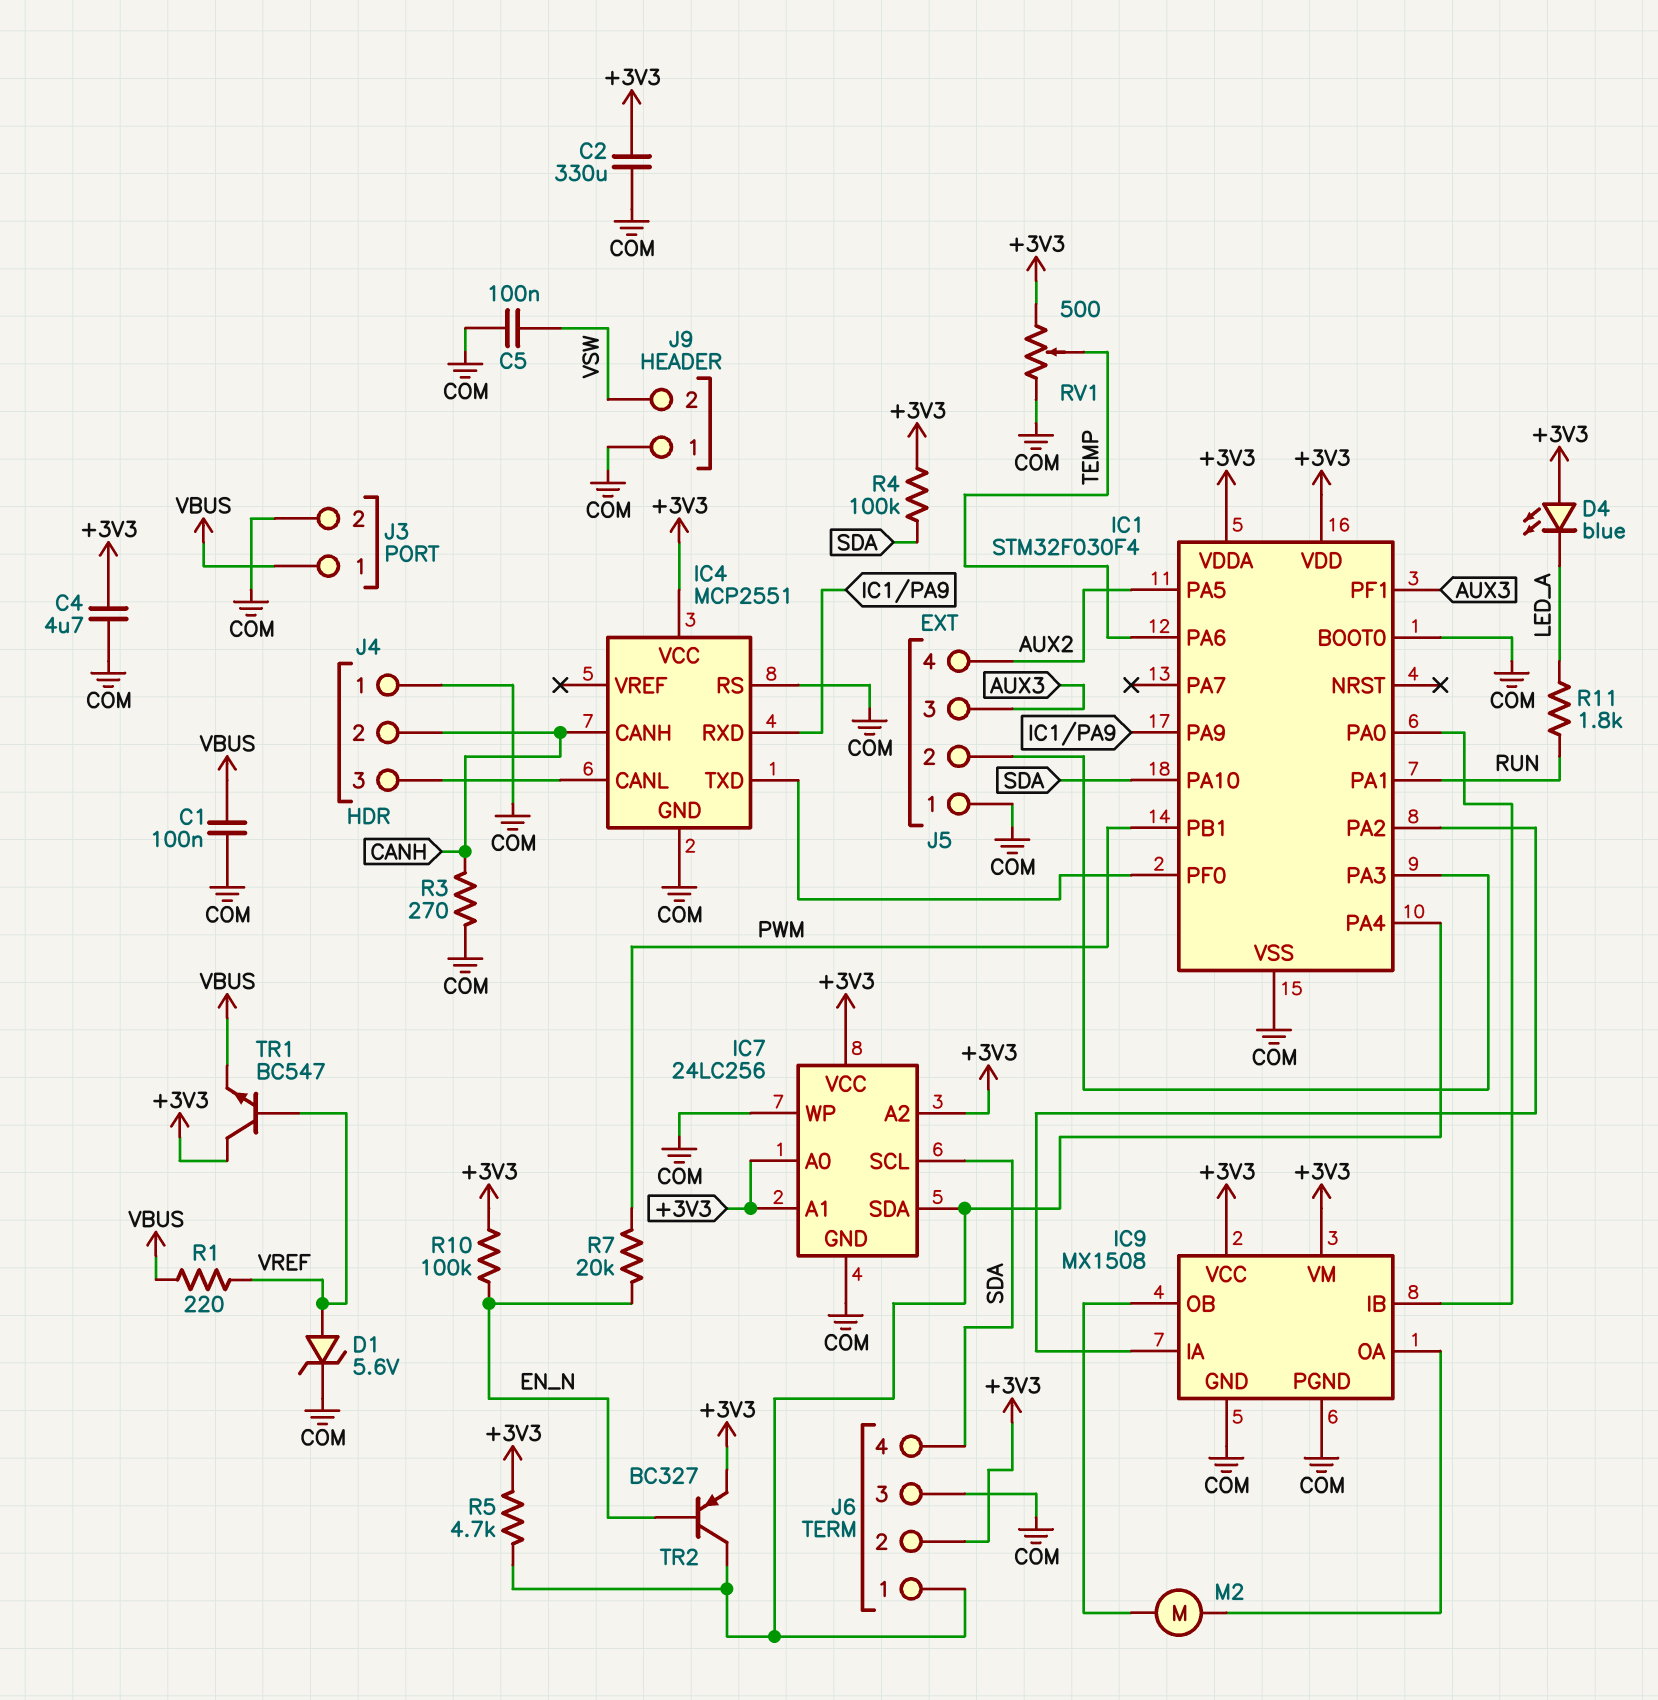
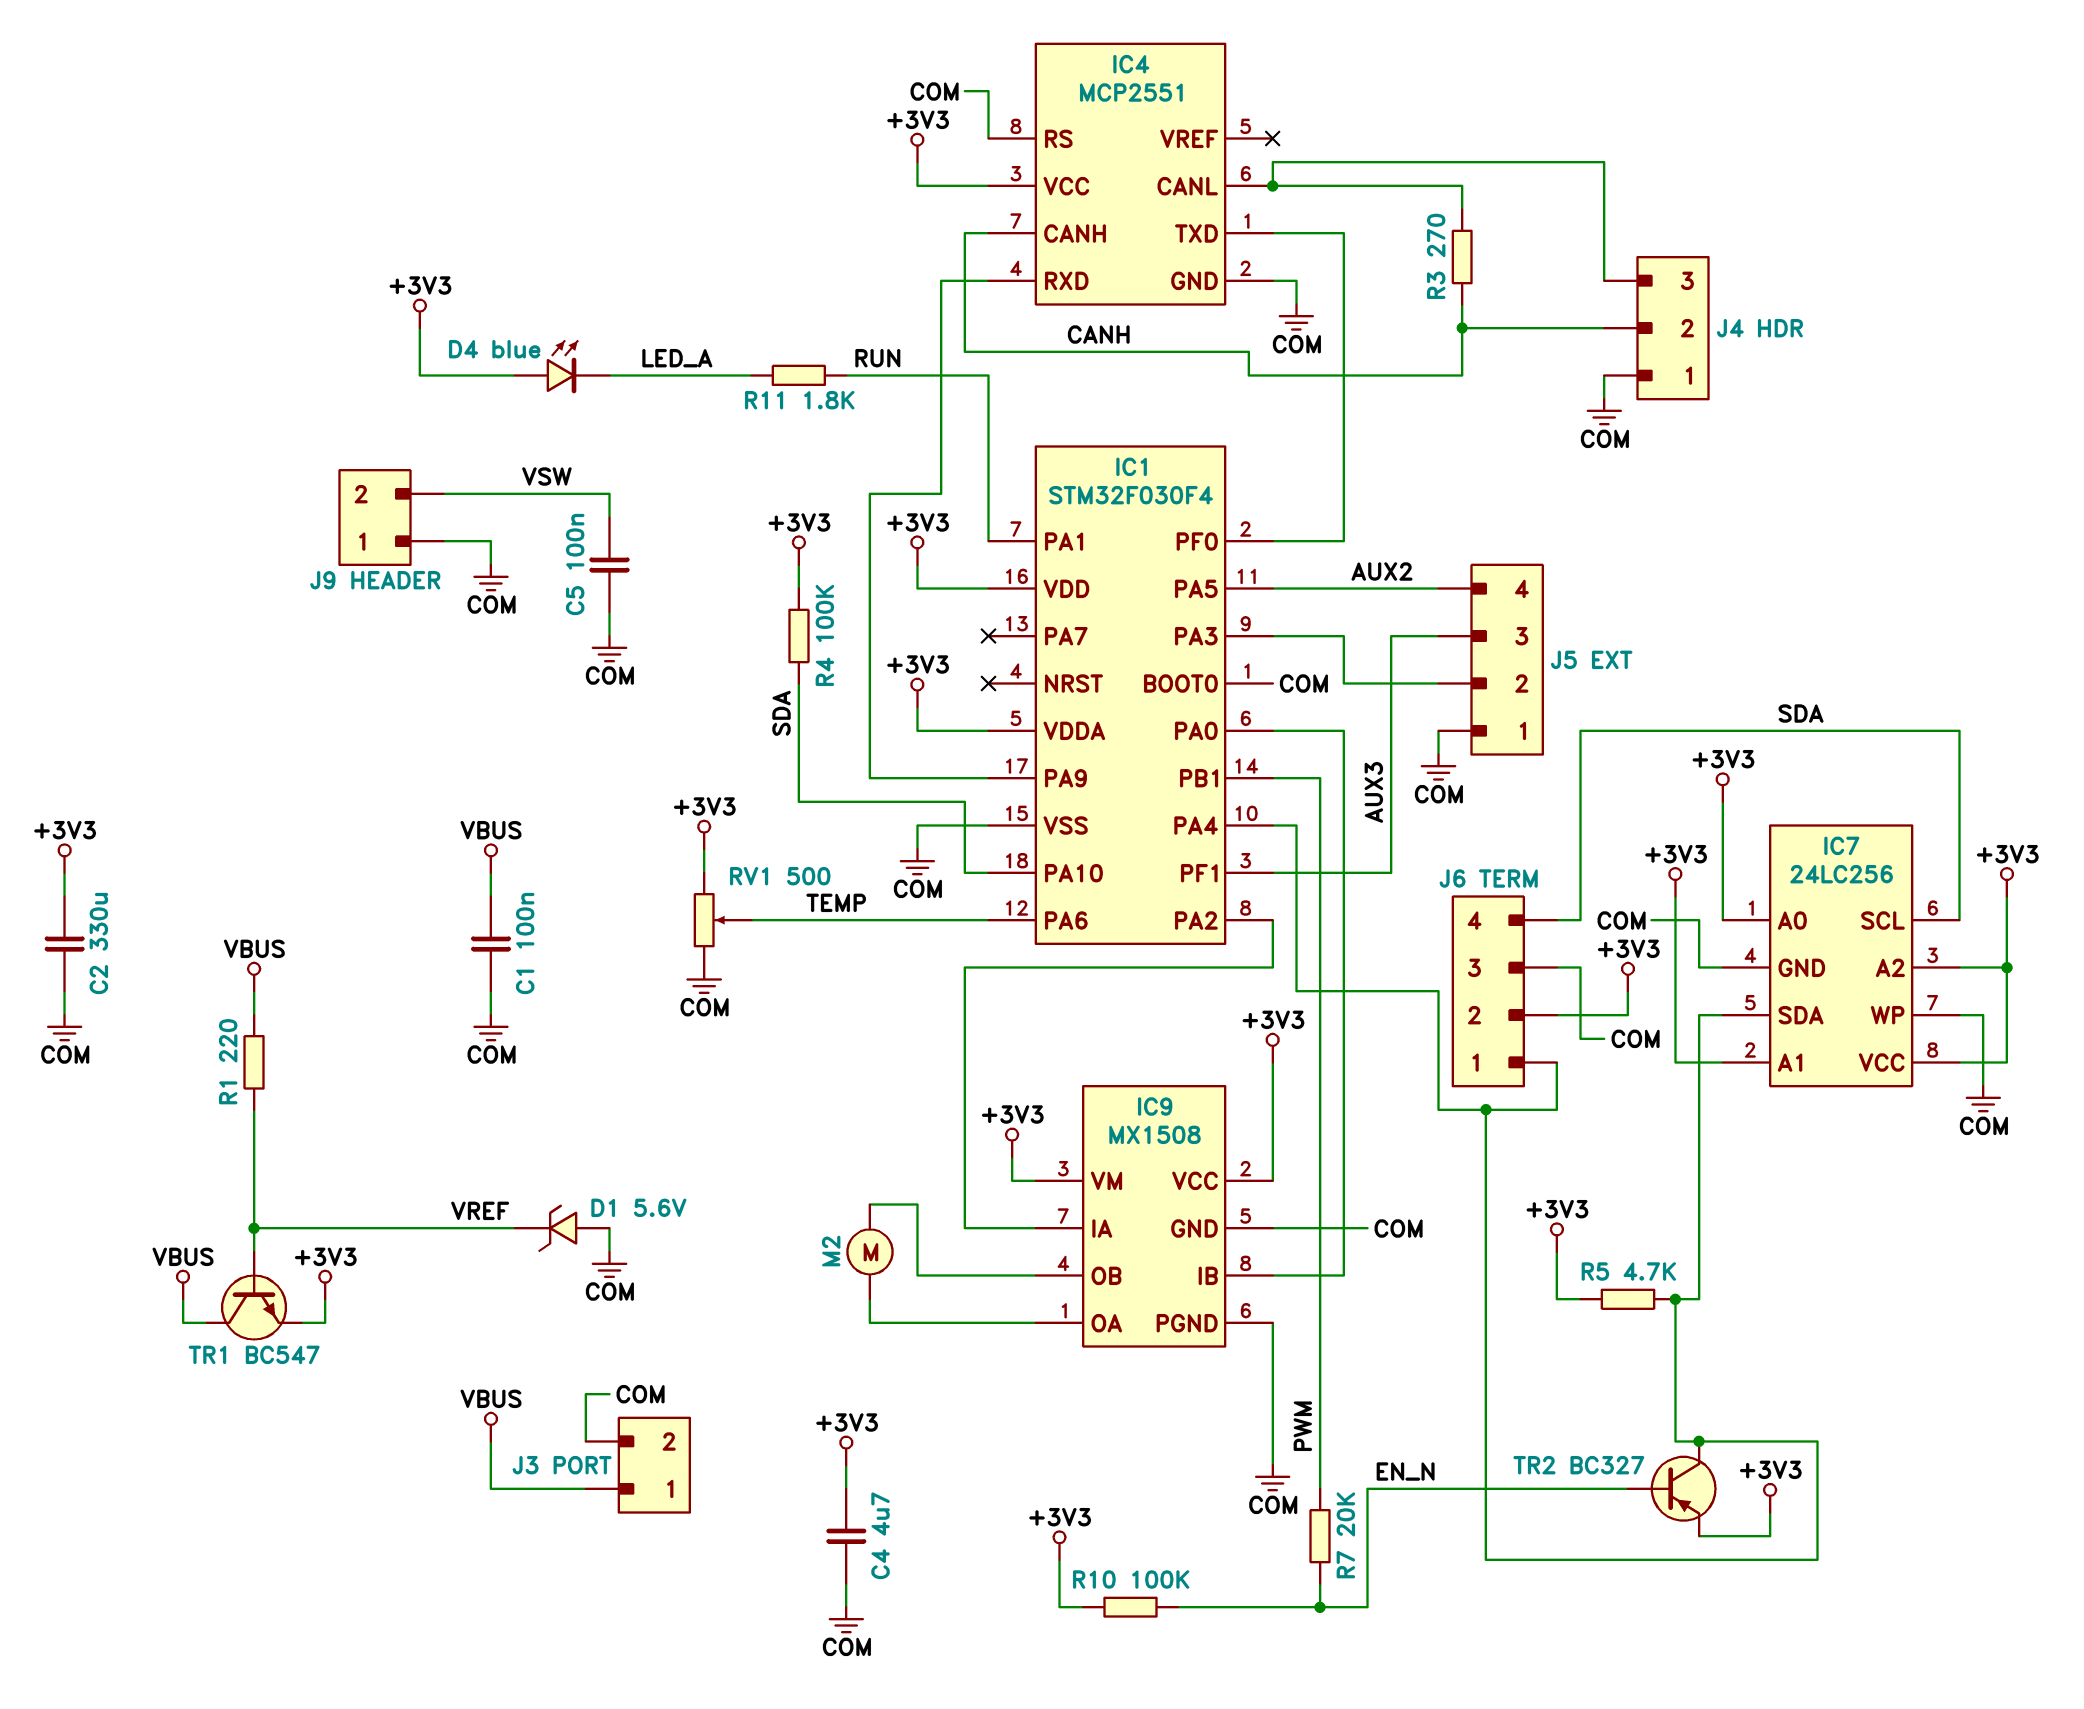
D1: zener 5.6V (A VREF, K COM) -> zener 5.6V (A COM, K VREF)
R3: 270 (CANH, COM) -> 270 (CANH, IC4/CANL)
TR1: NPN BC547 (B VREF, C +3V3, E VBUS) -> NPN BC547 (B VREF, C VBUS, E +3V3)

